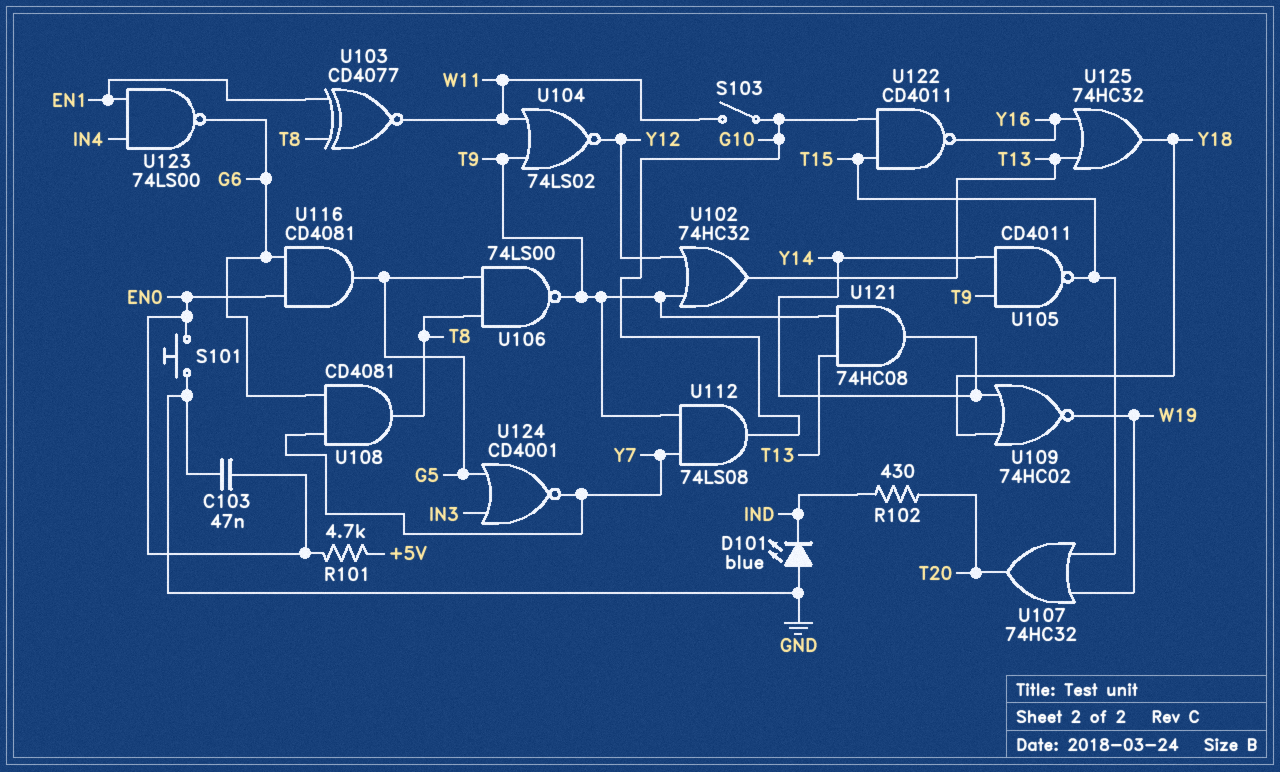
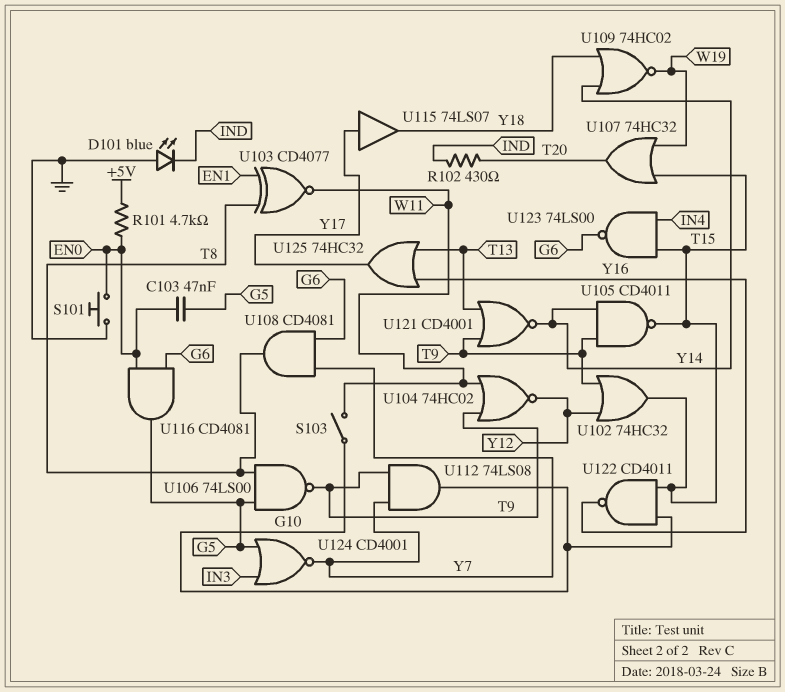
C103: 47nF (EN0, GND) -> 47nF (EN0, G5)
U102: OR 74HC32 (in T9, in Y12, out T13) -> OR 74HC32 (in T9, in Y12, out T15)
U104: NOR 74LS02 (in T9, in W11, out Y12) -> NOR 74HC02 (in T9, in W11, out Y12)
U115: none -> buffer 74LS07 (in Y17, out Y18)
U121: AND 74HC08 (in T9, in T13, out Y14) -> NOR CD4001 (in T9, in T13, out Y14)
U123: NAND 74LS00 (in EN1, in IN4, out G6) -> NAND 74LS00 (in IN4, in T15, out G6)
U125: OR 74HC32 (in T13, in Y16, out Y18) -> OR 74HC32 (in T13, in Y16, out Y17)

